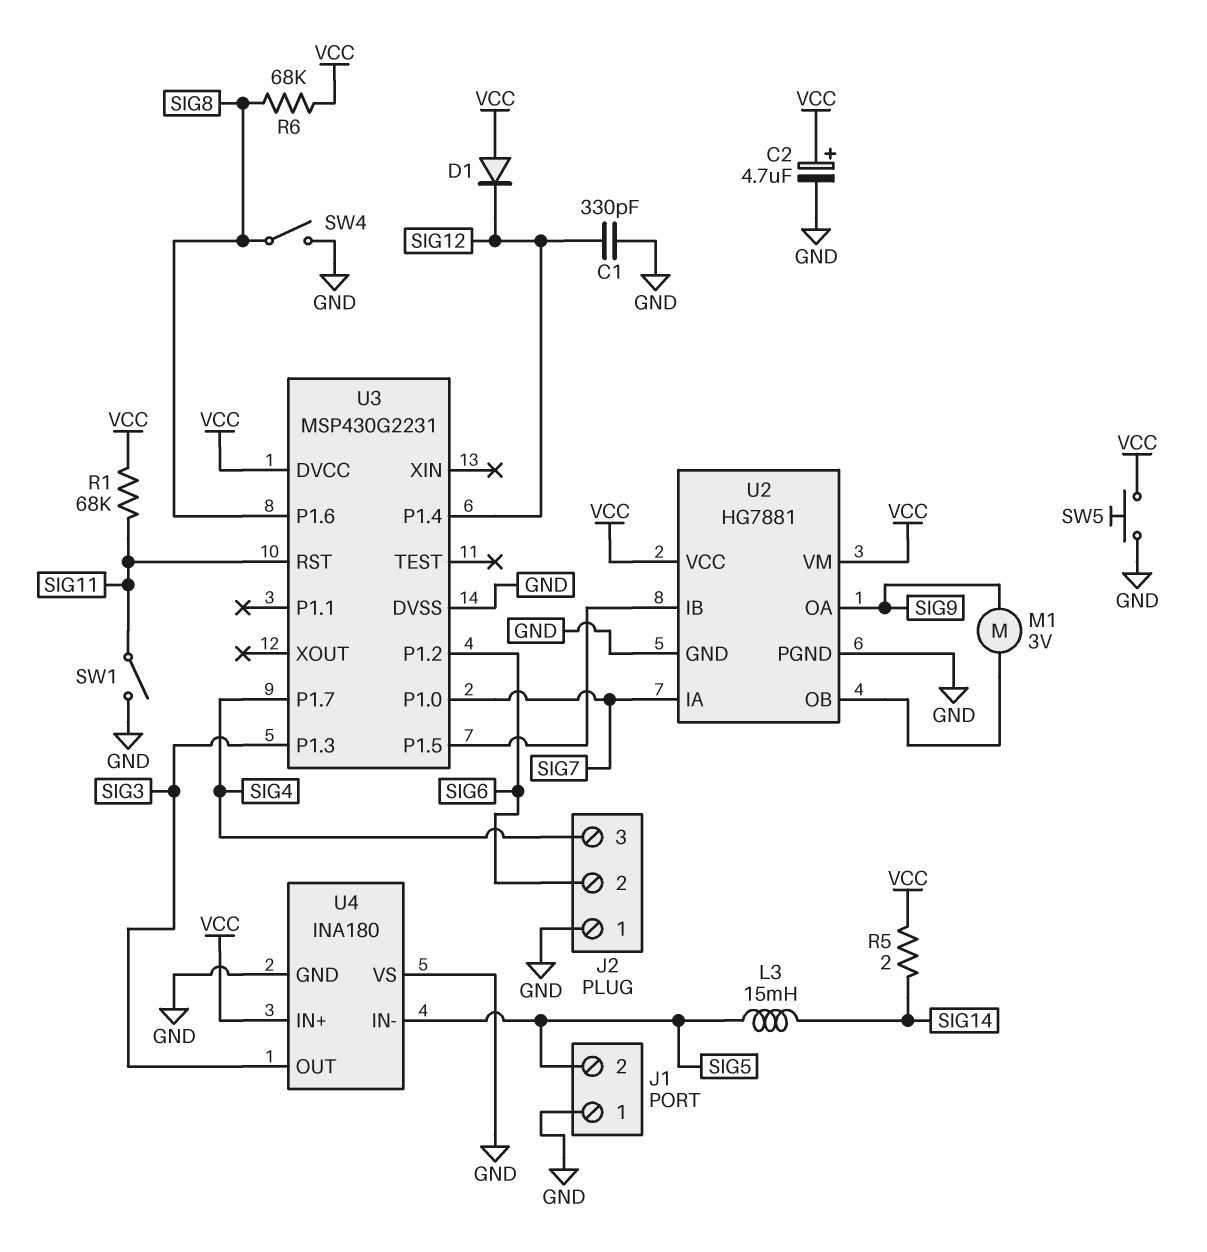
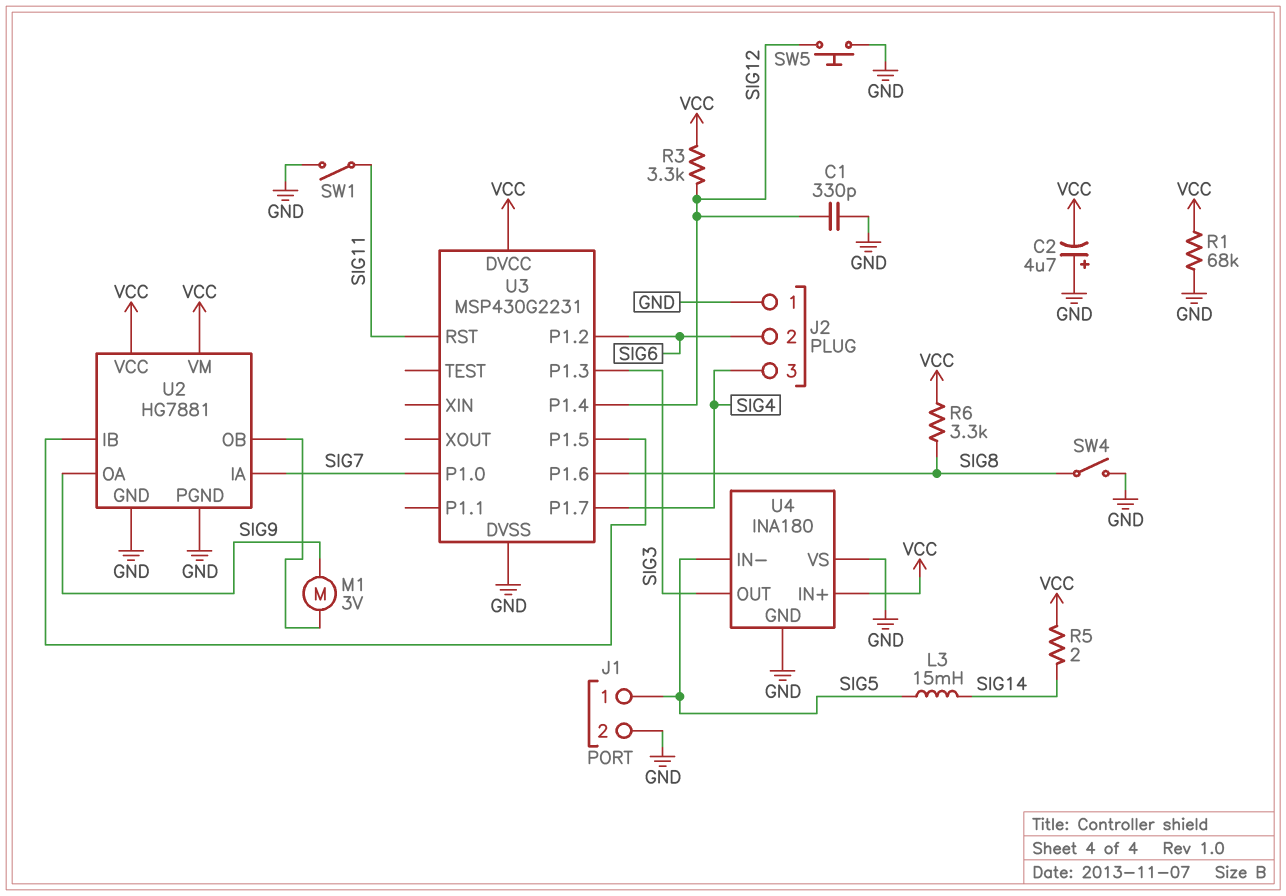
C2: 4.7uF (plus VCC, minus GND) -> 4.7uF (plus GND, minus VCC)
D1: diode (A VCC, K SIG12) -> none
J1 pin 1: GND -> SIG5
J1 pin 2: SIG5 -> GND
R1: 68k (SIG11, VCC) -> 68k (GND, VCC)
R3: none -> 3.3k (SIG12, VCC)
R6: 68k (SIG8, VCC) -> 3.3k (SIG8, VCC)
SW5: button (GND, VCC) -> button (GND, SIG12)

